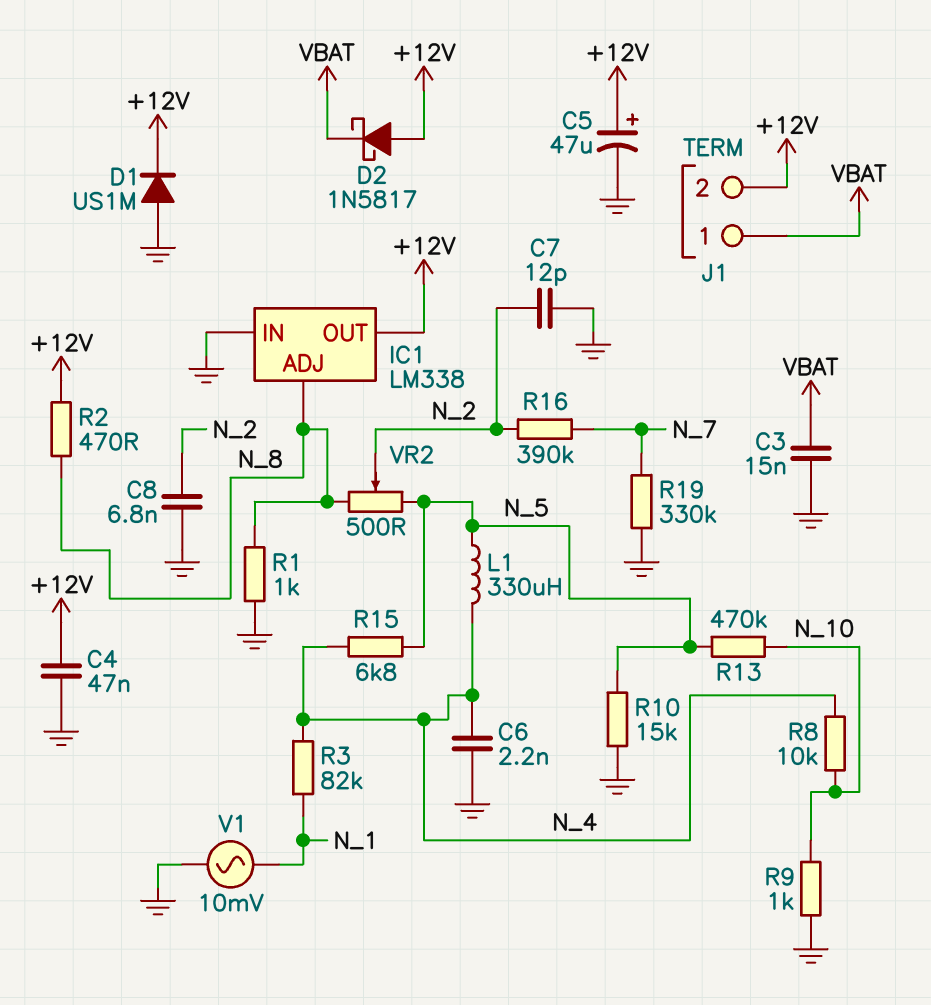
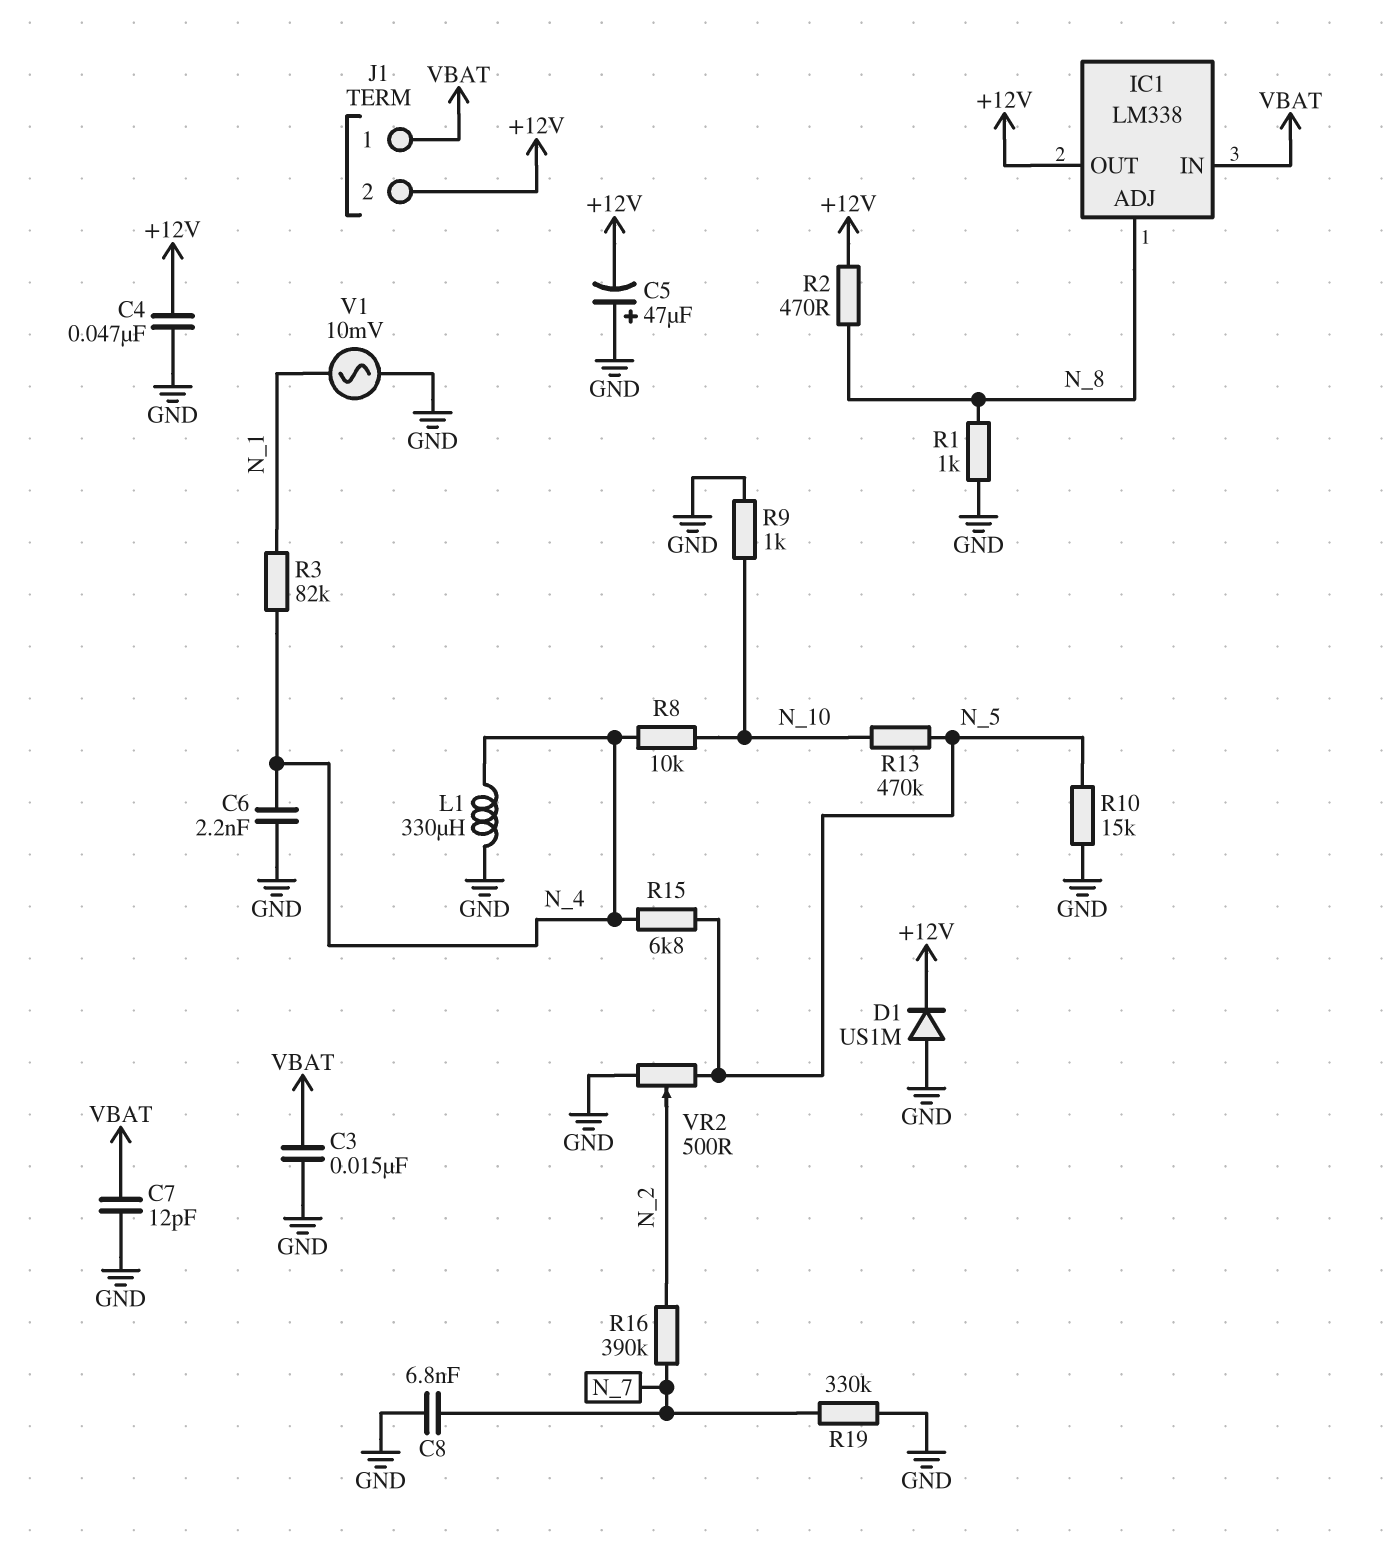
C5: 47uF (plus +12V, minus GND) -> 47uF (plus GND, minus +12V)
C7: 12pF (GND, N_2) -> 12pF (GND, VBAT)
C8: 6.8nF (GND, N_2) -> 6.8nF (GND, N_7)
D2: schottky 1N5817 (A +12V, K VBAT) -> none
IC1 pin IN: GND -> VBAT
L1: 330uH (N_4, N_5) -> 330uH (GND, N_4)
VR2: 500 (N_5, N_8, wiper N_2) -> 500 (GND, N_5, wiper N_2)

